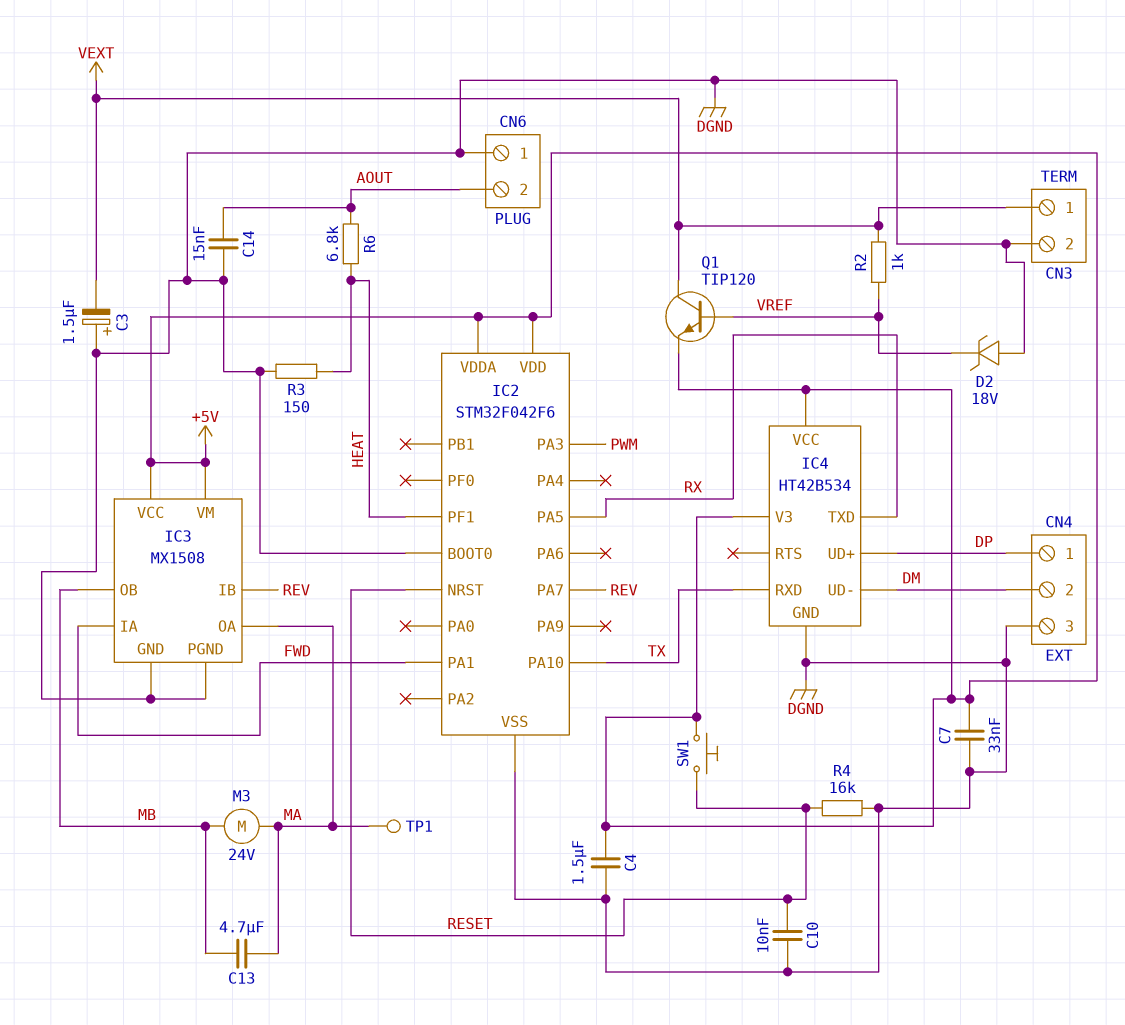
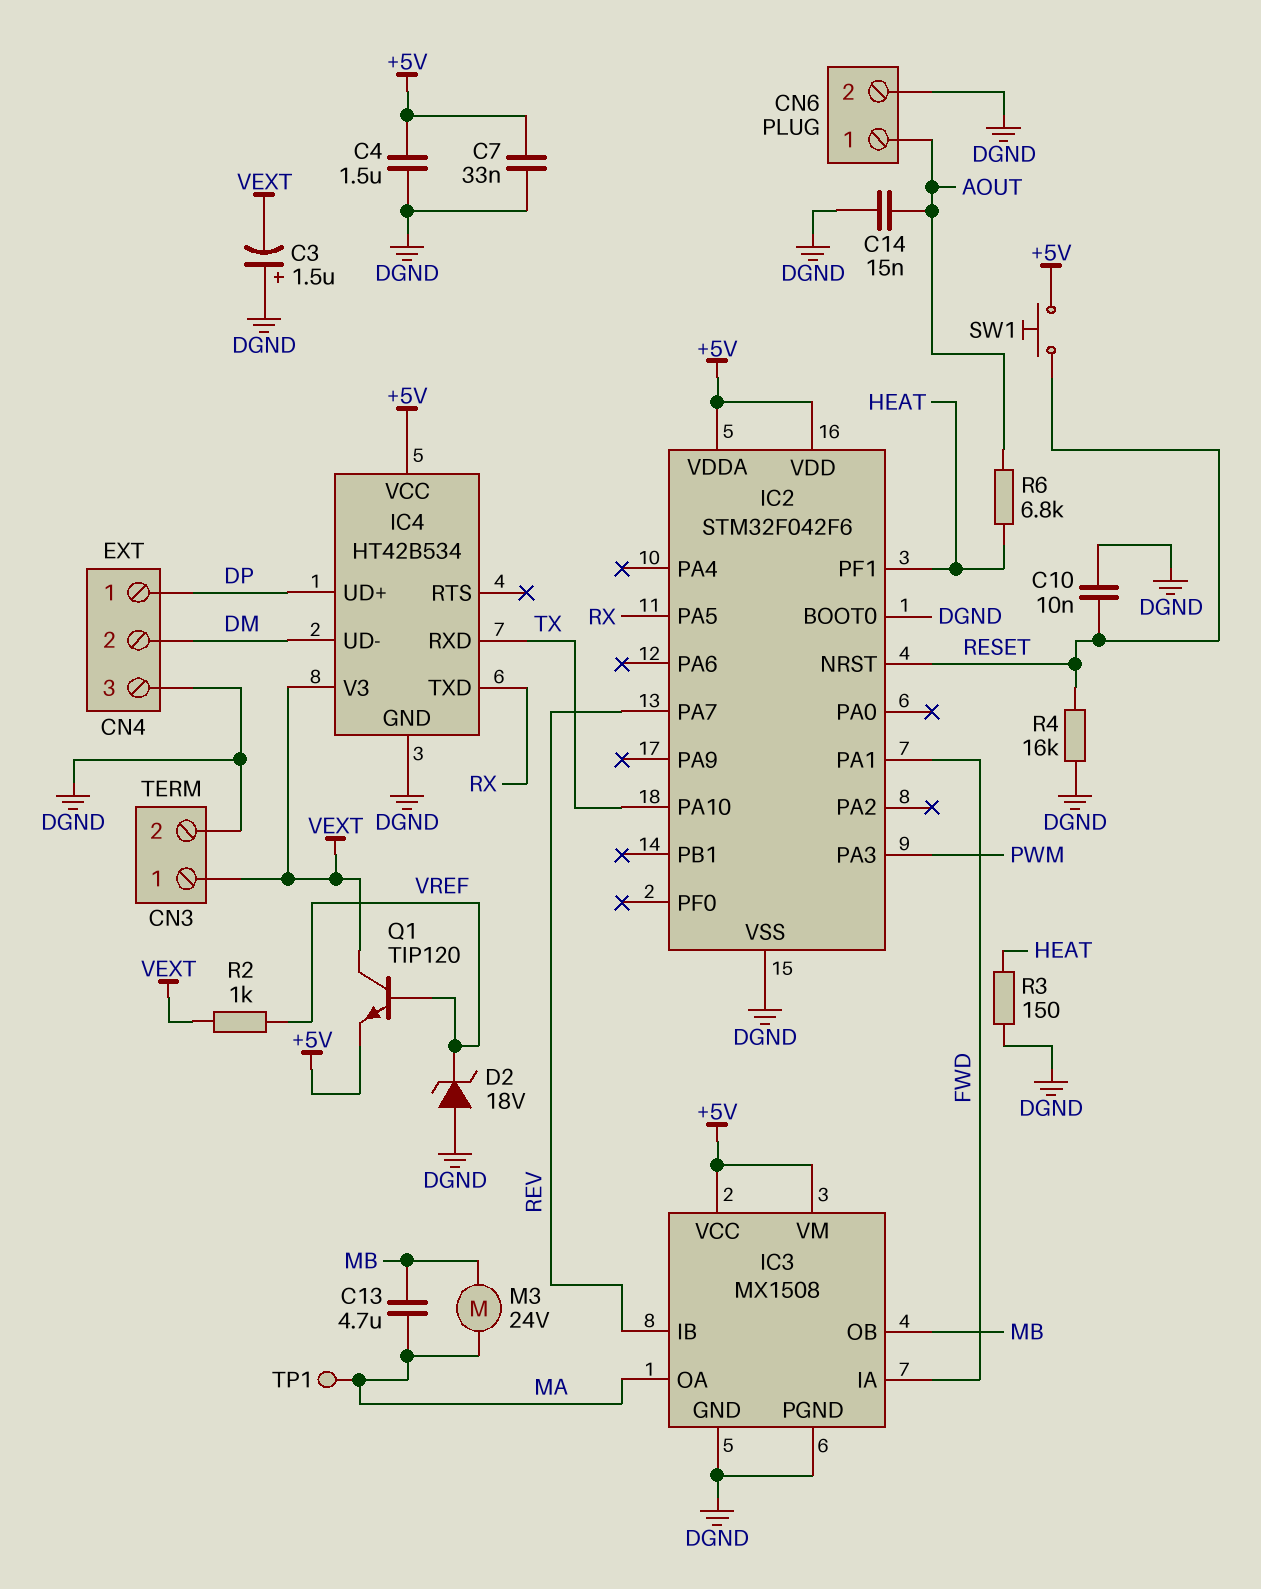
CN6 pin 1: DGND -> AOUT
CN6 pin 2: AOUT -> DGND
IC4 pin V3: +5V -> VEXT

